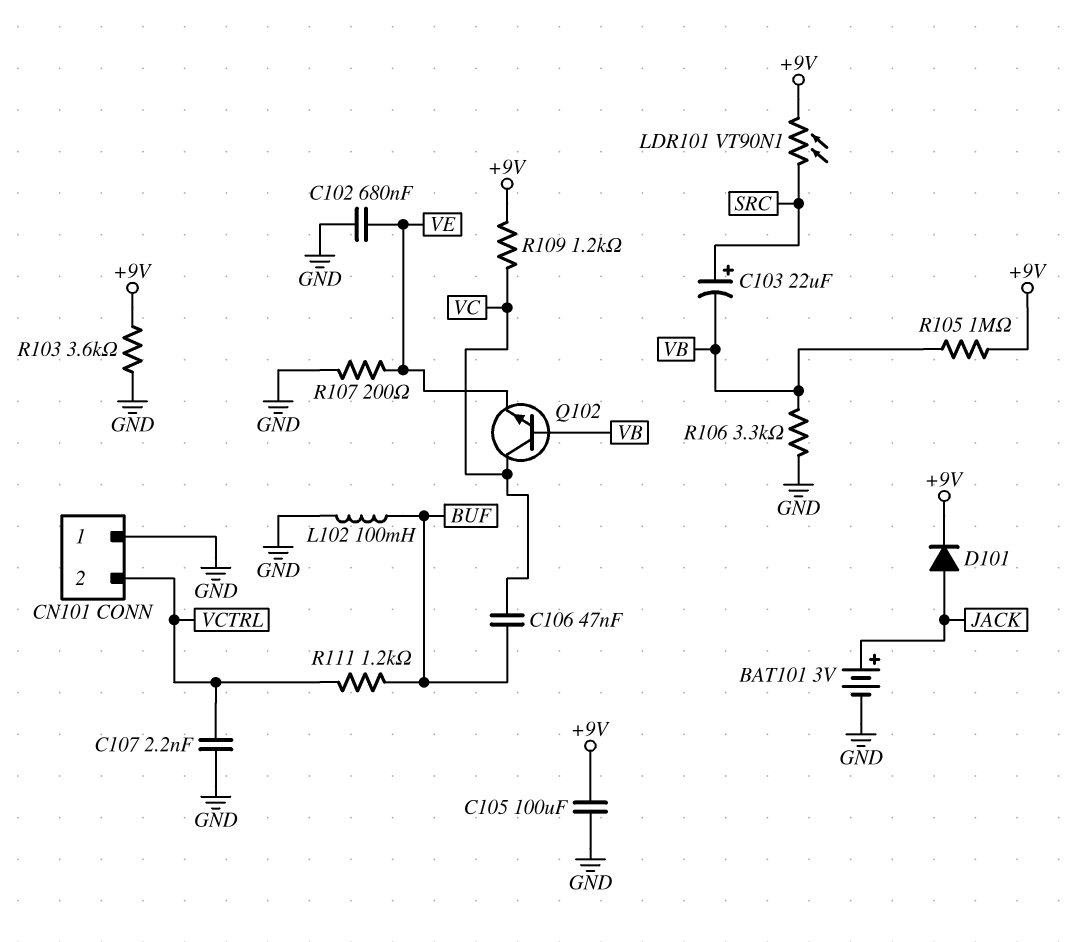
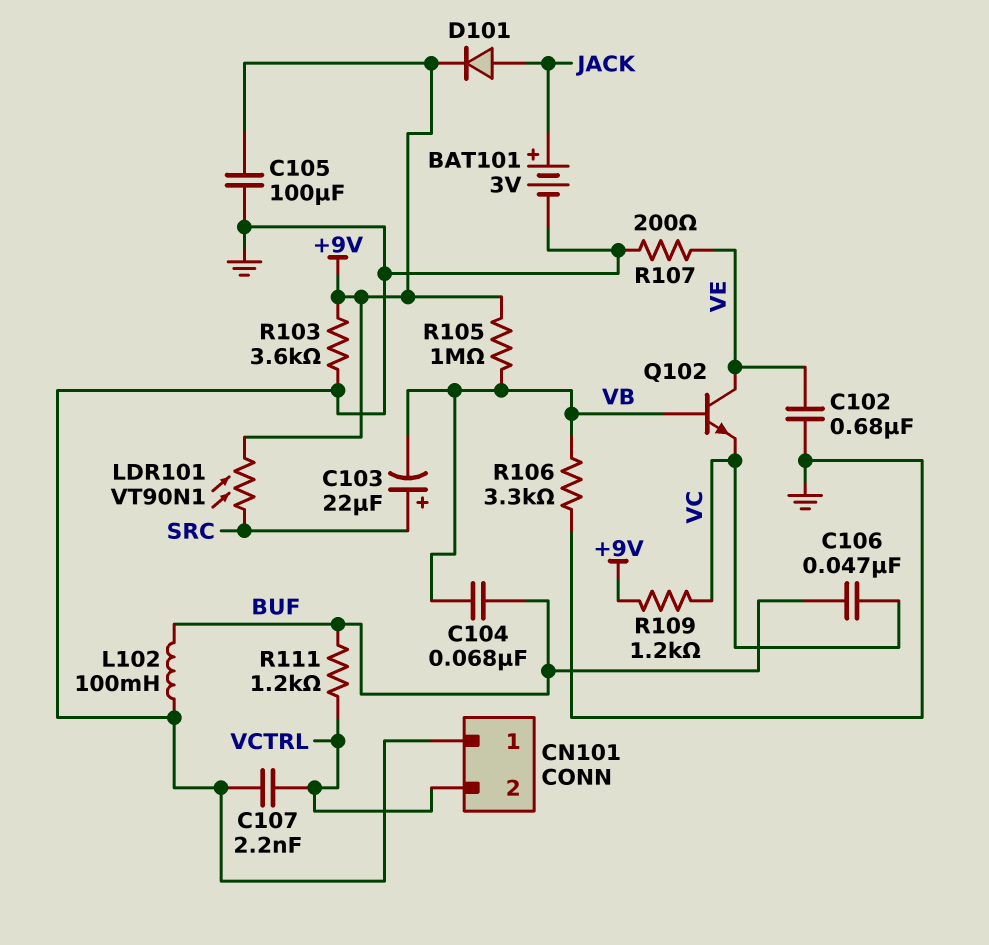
C104: none -> 68nF (BUF, VB)
Q102: NPN (B VB, C VC, E VE) -> NPN (B VB, C VE, E VC)

